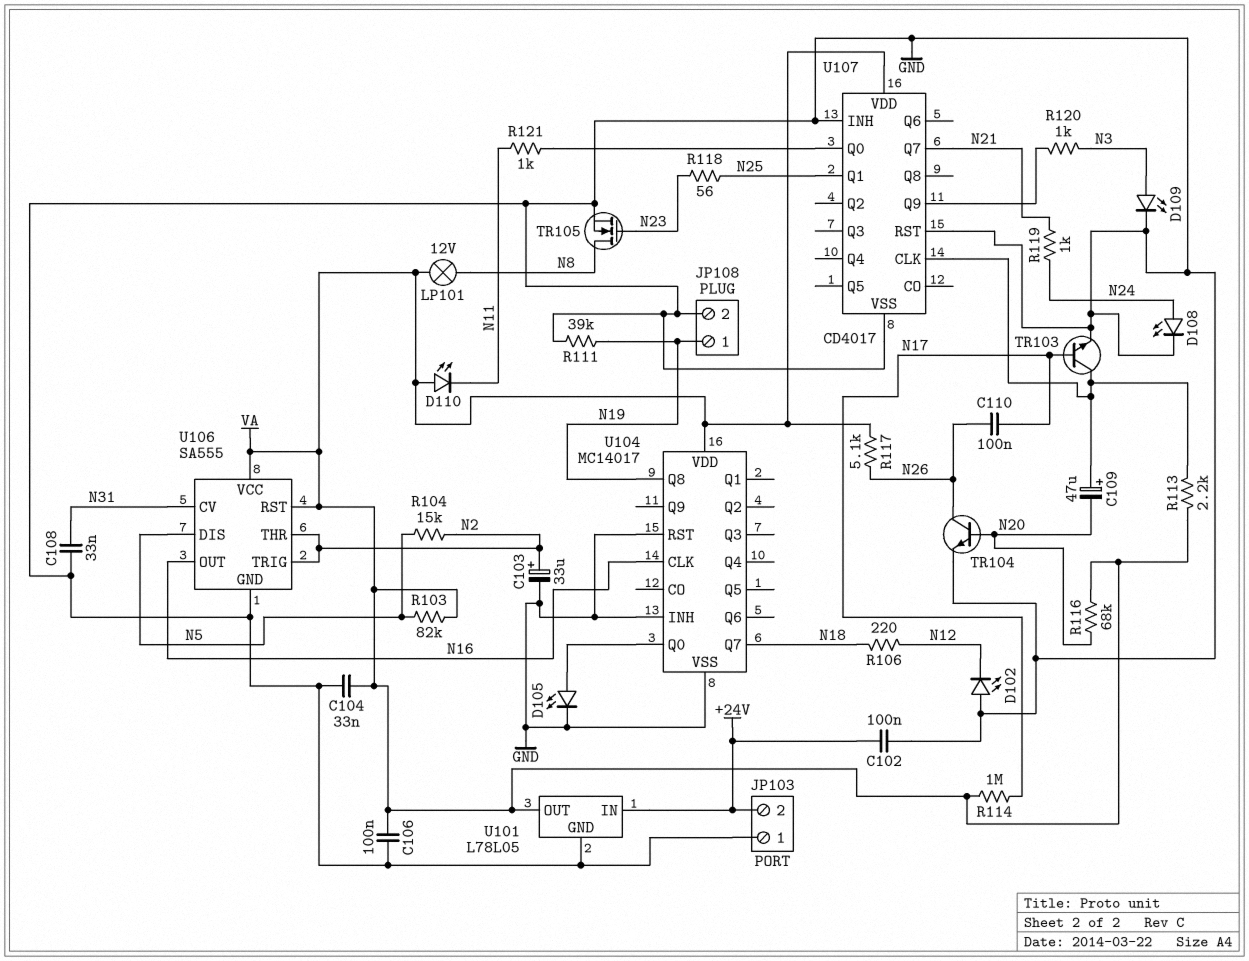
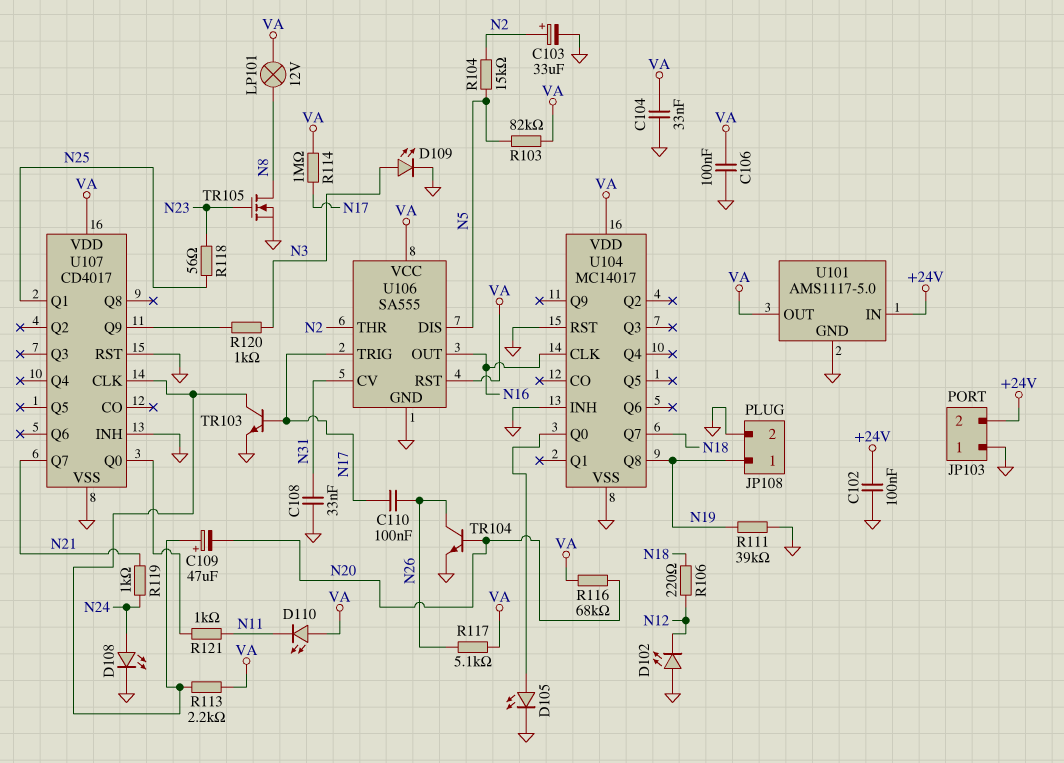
U101: L78L05 -> AMS1117-5.0
U106 pin TRIG: N2 -> N17

